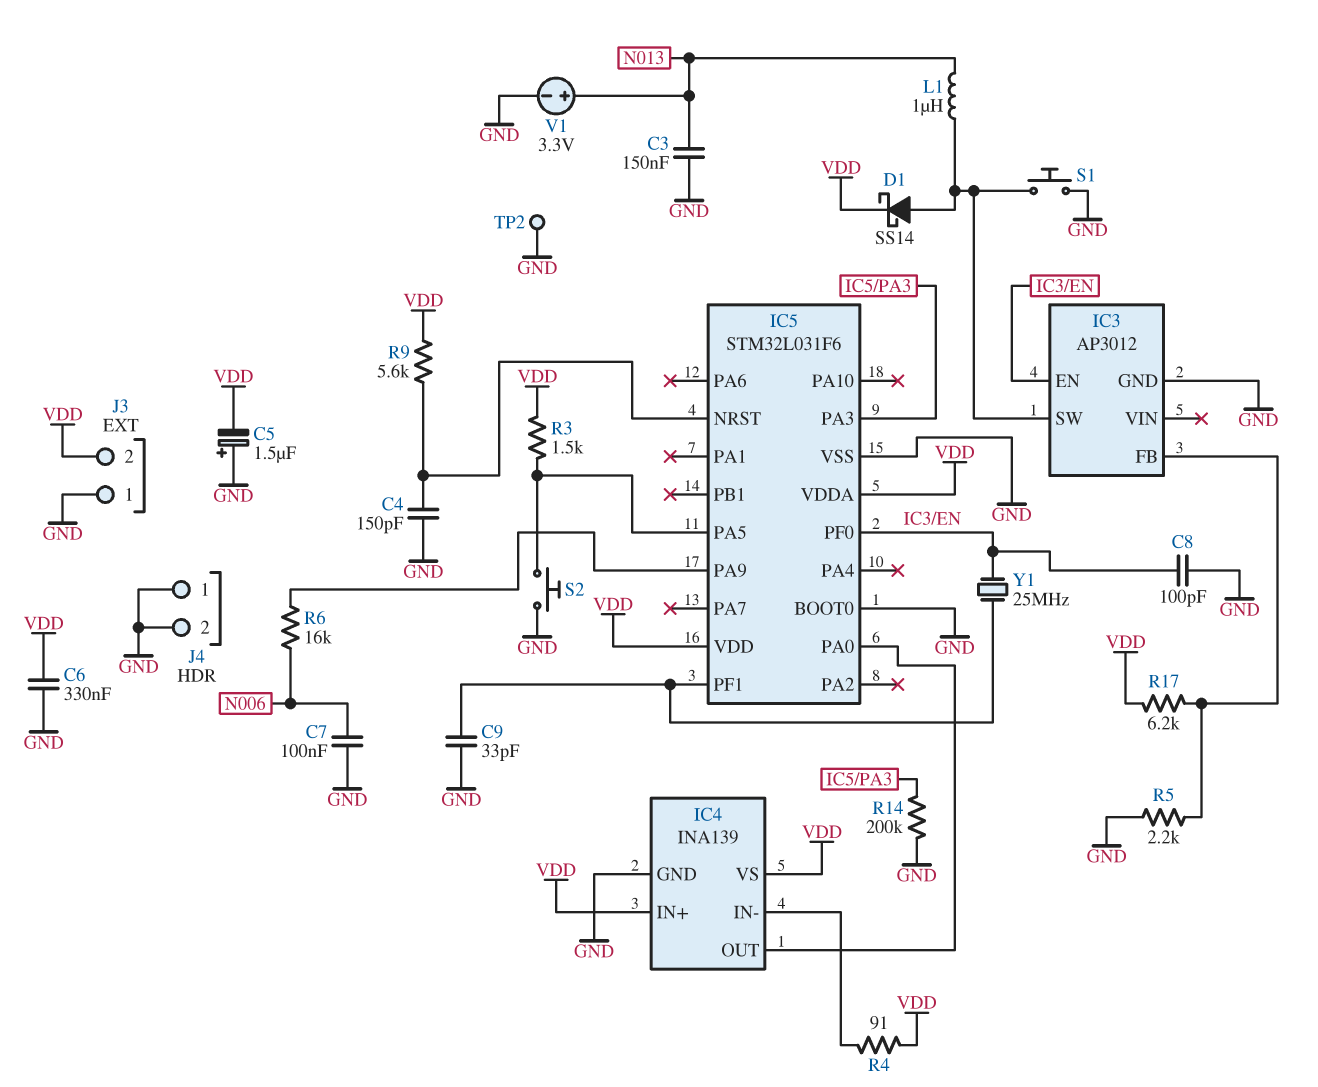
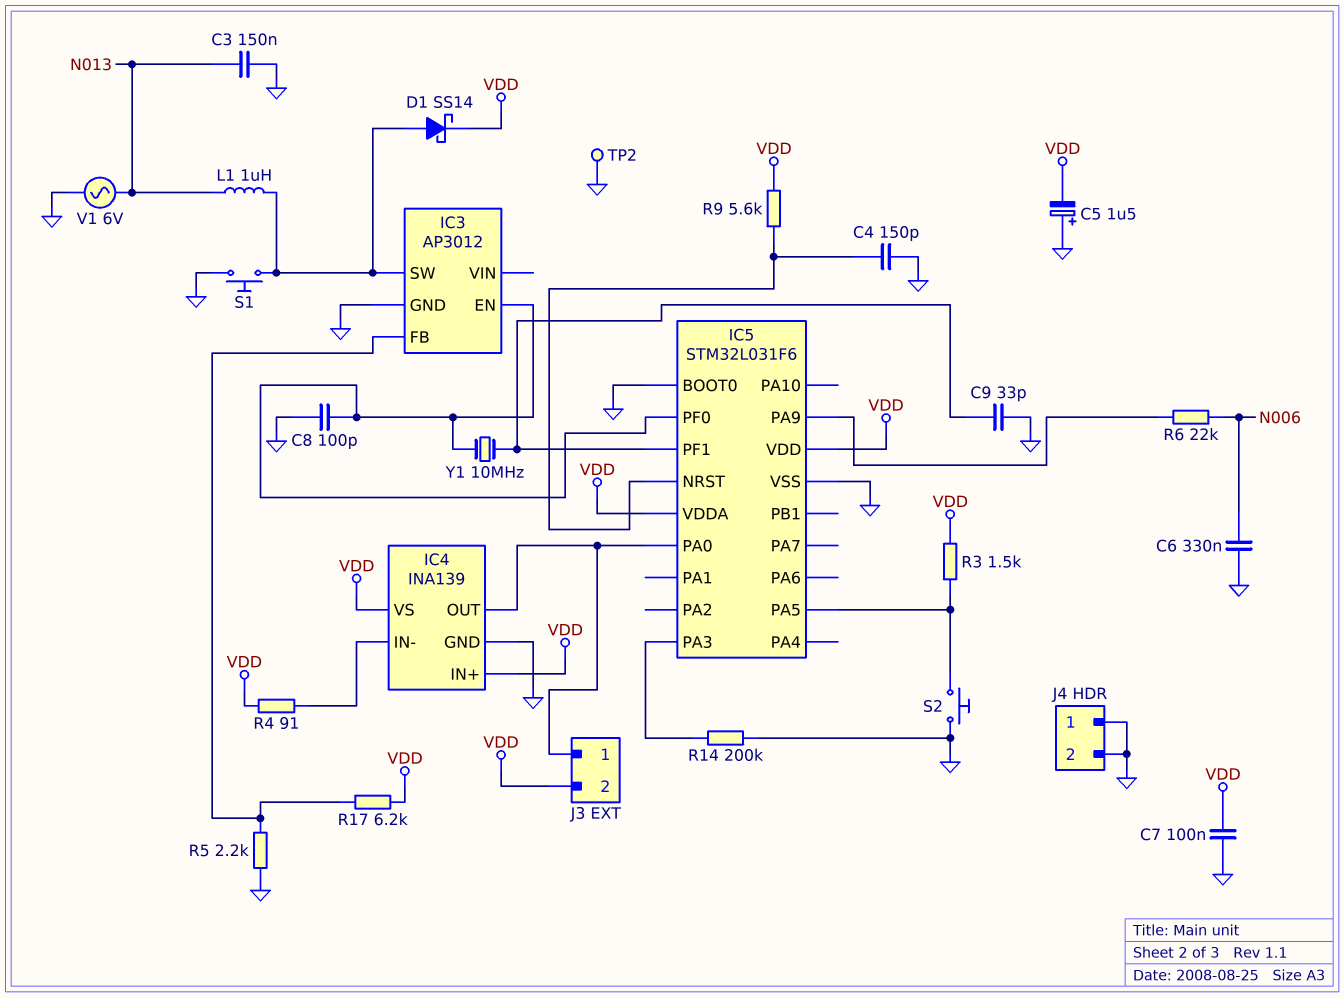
C6: 330nF (GND, VDD) -> 330nF (GND, N006)
C7: 100nF (GND, N006) -> 100nF (GND, VDD)
J3 pin 1: GND -> IC4/OUT
R6: 16k (IC5/PA9, N006) -> 22k (IC5/PA9, N006)
V1: 3.3V (plus N013, minus GND) -> AC 6V (GND, N013)
Y1: 25MHz (IC3/EN, IC5/PF1) -> 10MHz (IC3/EN, IC5/PF1)

